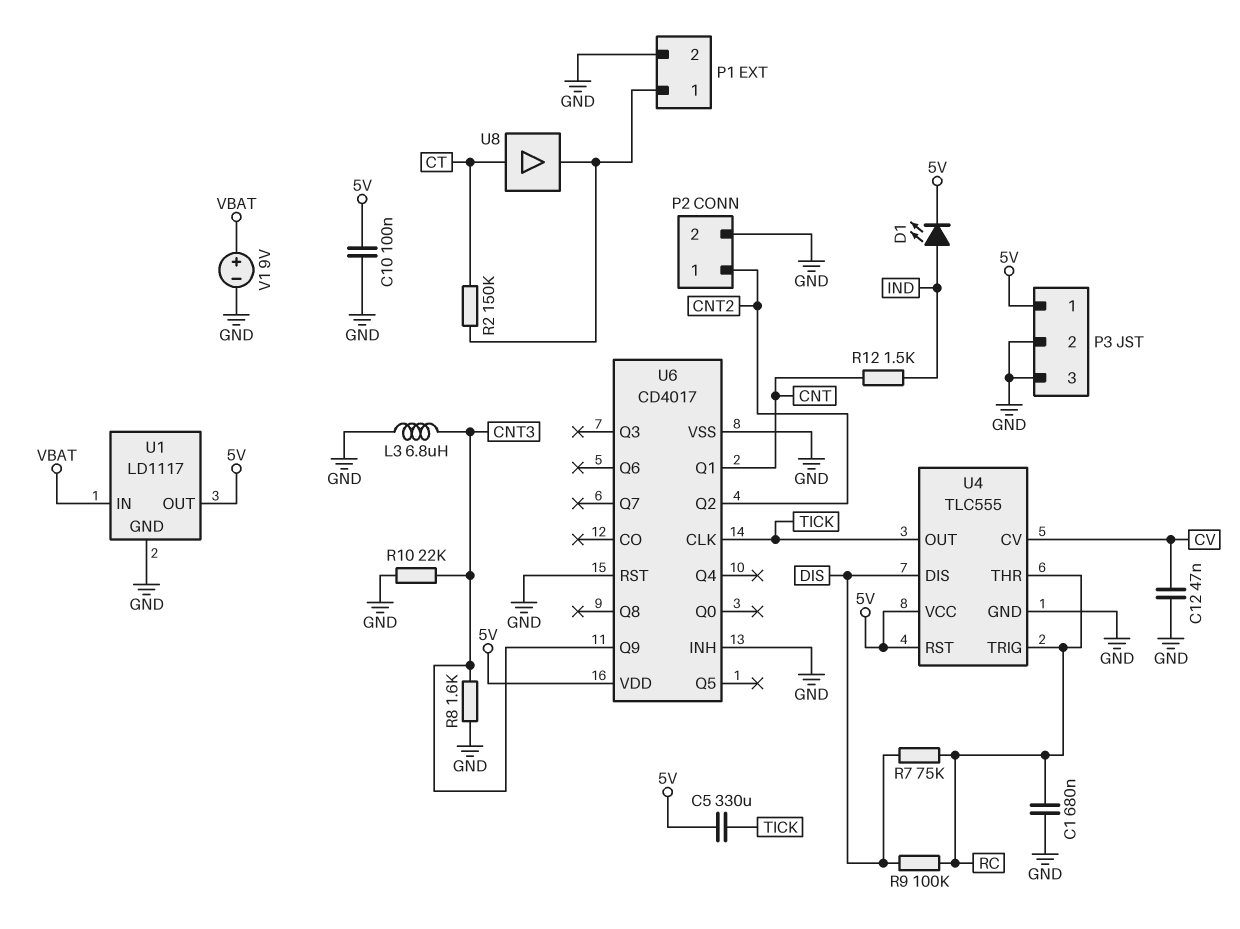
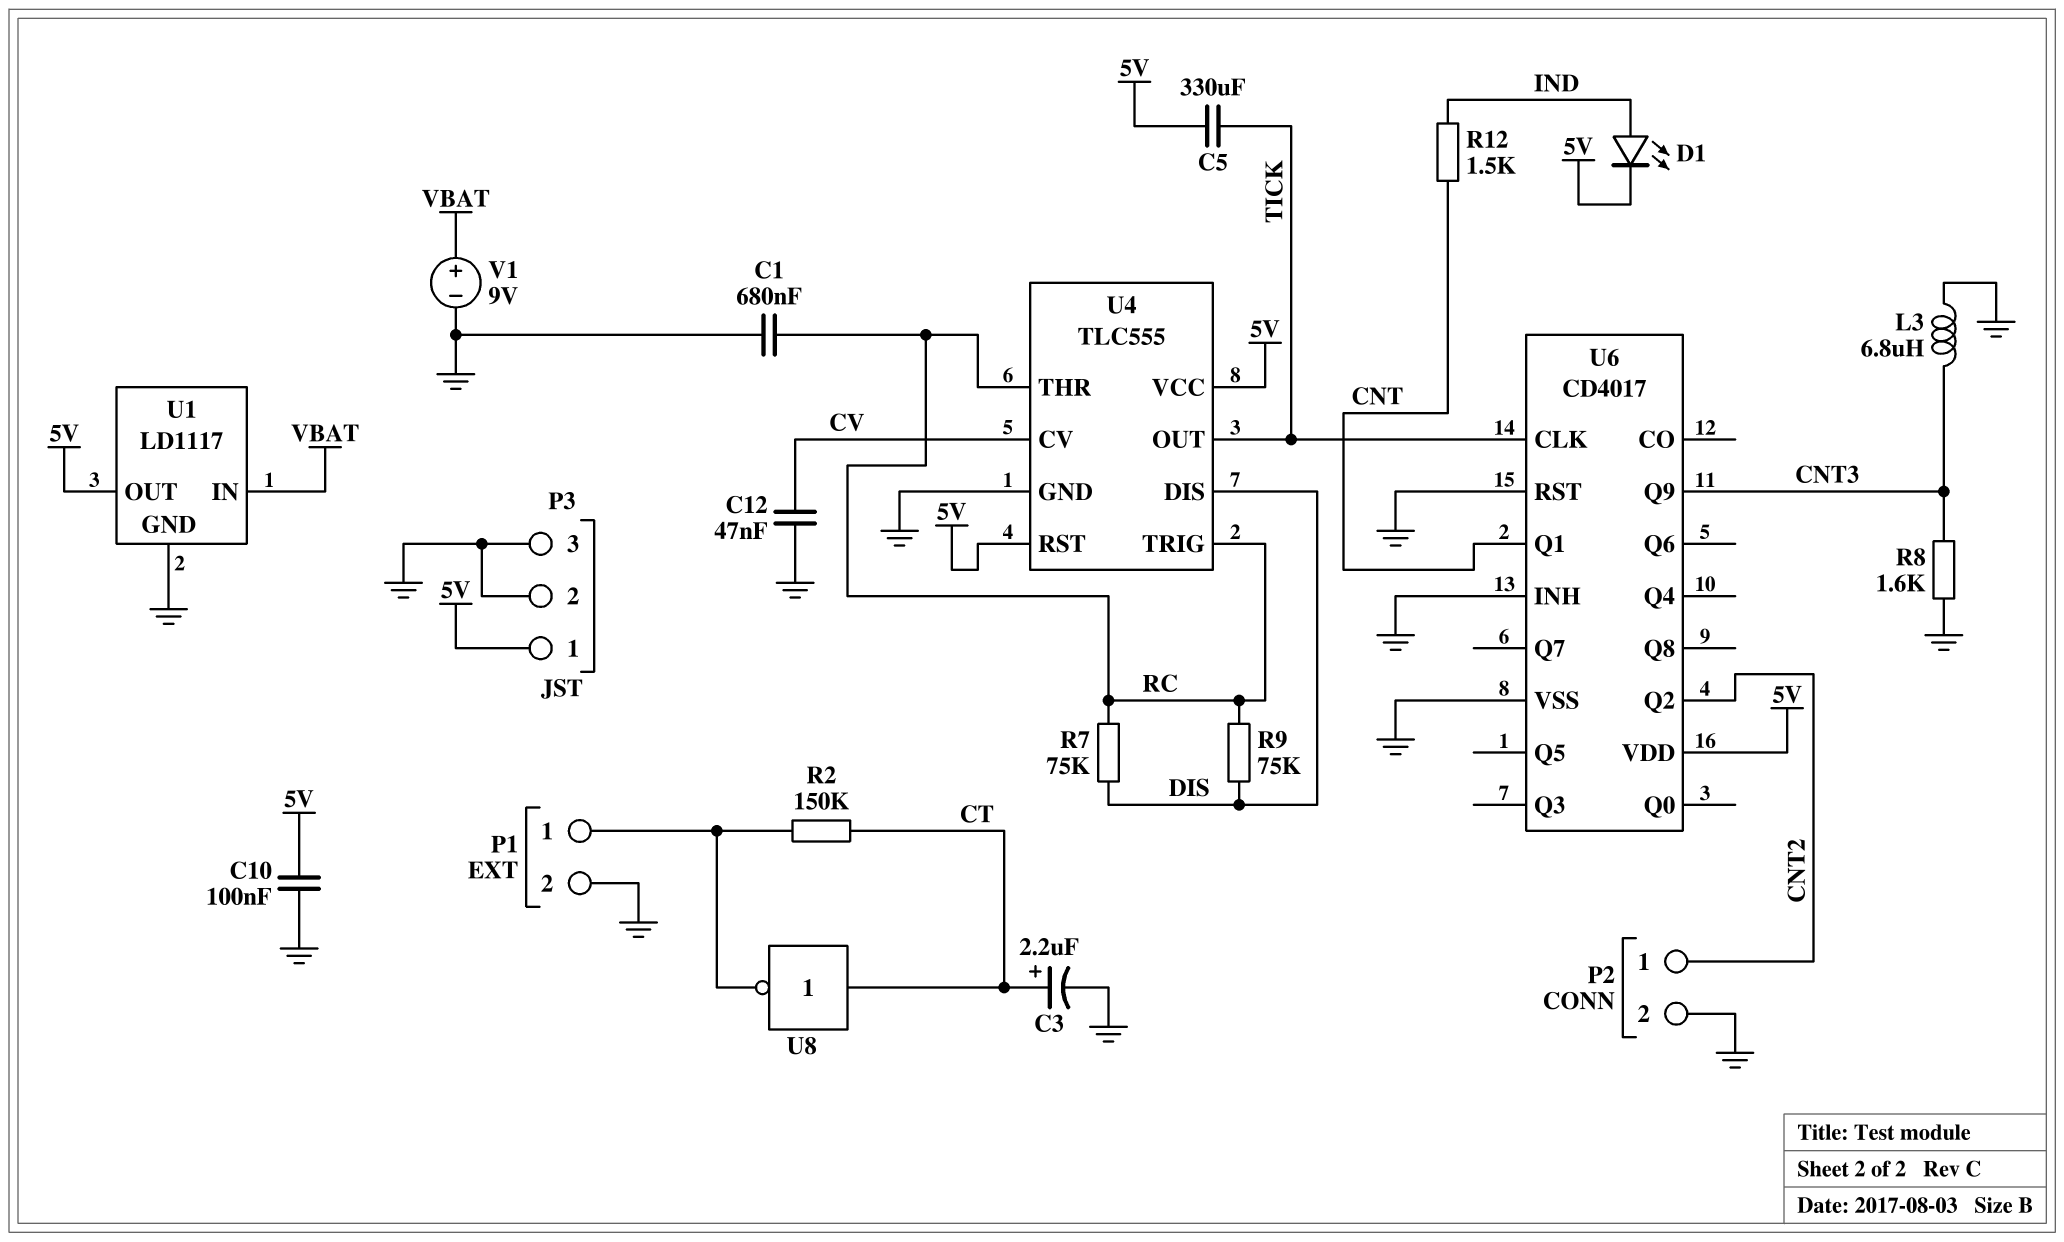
C3: none -> 2.2uF (plus CT, minus GND)
R9: 100k (DIS, RC) -> 75k (DIS, RC)
R10: 22k (CNT3, GND) -> none
U8: buffer (in CT, out P1/1) -> NOT (in CT, out P1/1)

